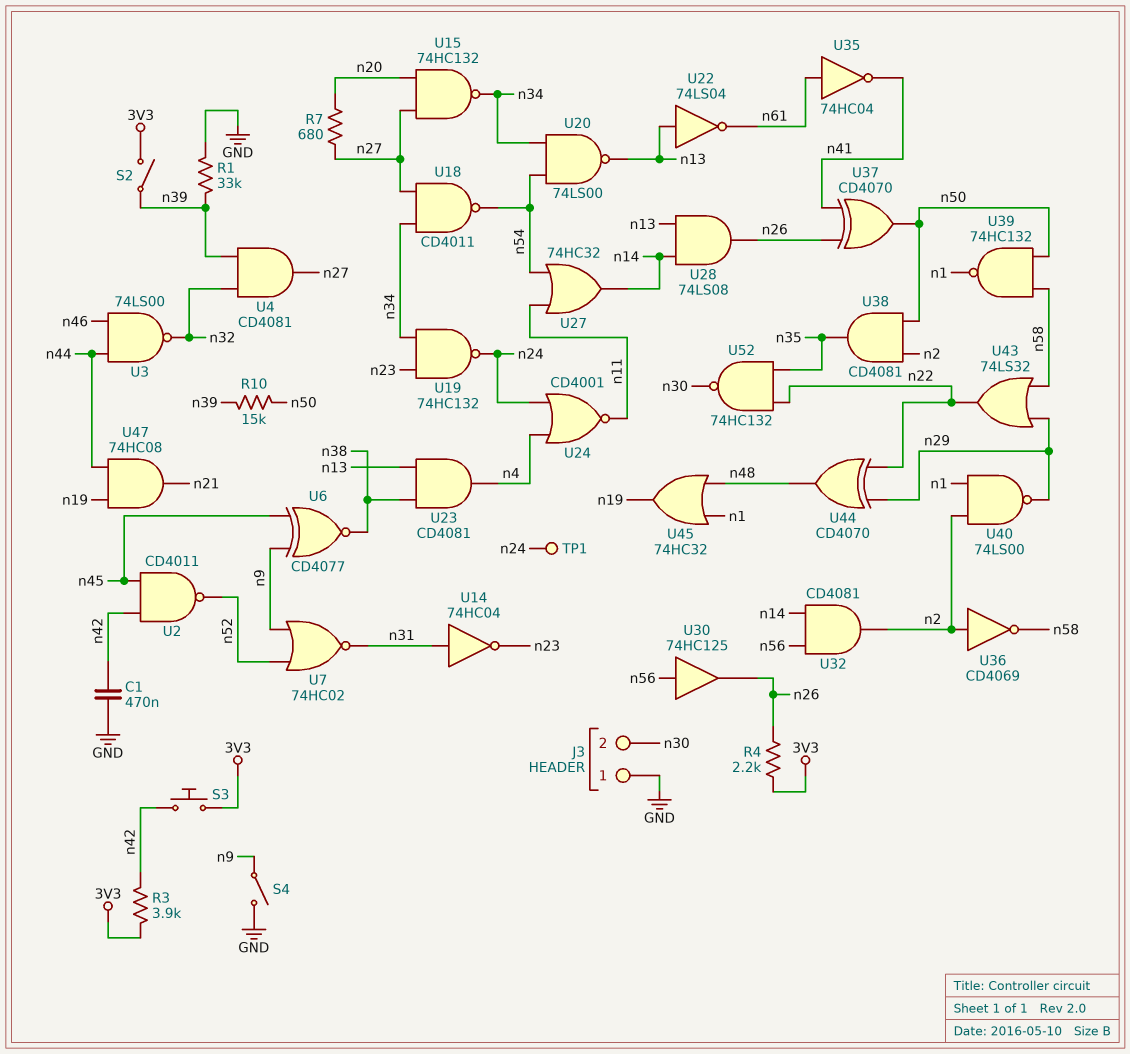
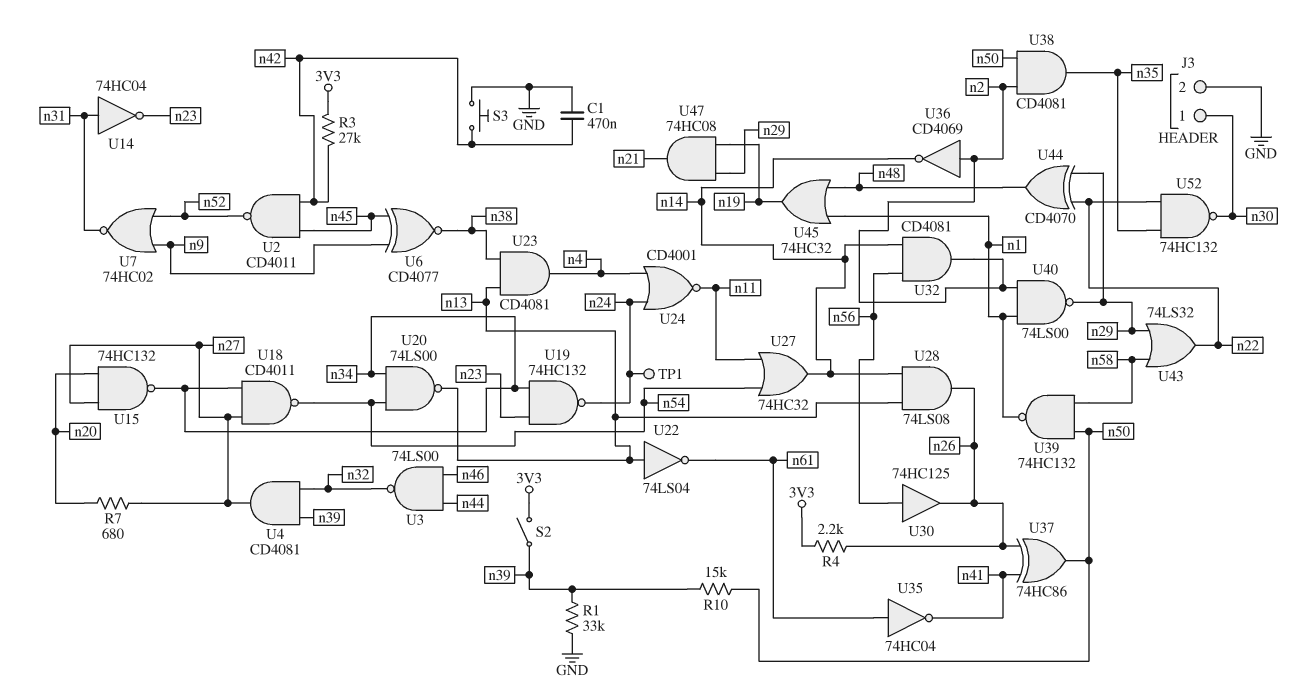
J3 pin 1: GND -> n30
J3 pin 2: n30 -> GND
R3: 3.9k (3V3, n42) -> 27k (3V3, n42)
S3: button (3V3, n42) -> button (GND, n42)
S4: switch (GND, n9) -> none
U36: NOT CD4069 (in n2, out n58) -> NOT CD4069 (in n2, out n14)
U37: XOR CD4070 (in n26, in n41, out n50) -> XOR 74HC86 (in n26, in n41, out n50)
U47: AND 74HC08 (in n19, in n44, out n21) -> AND 74HC08 (in n19, in n29, out n21)

